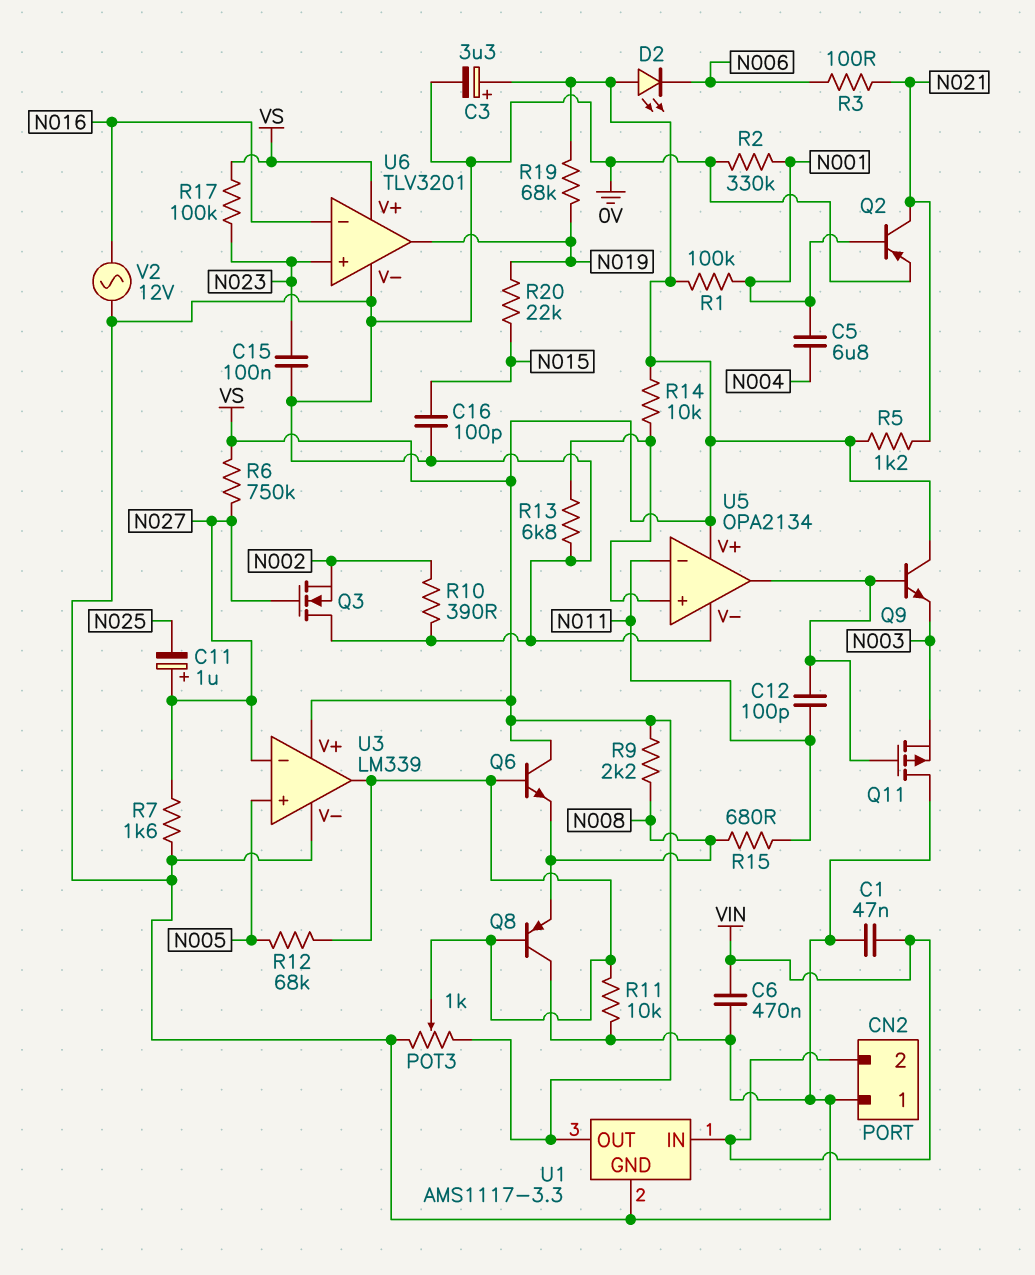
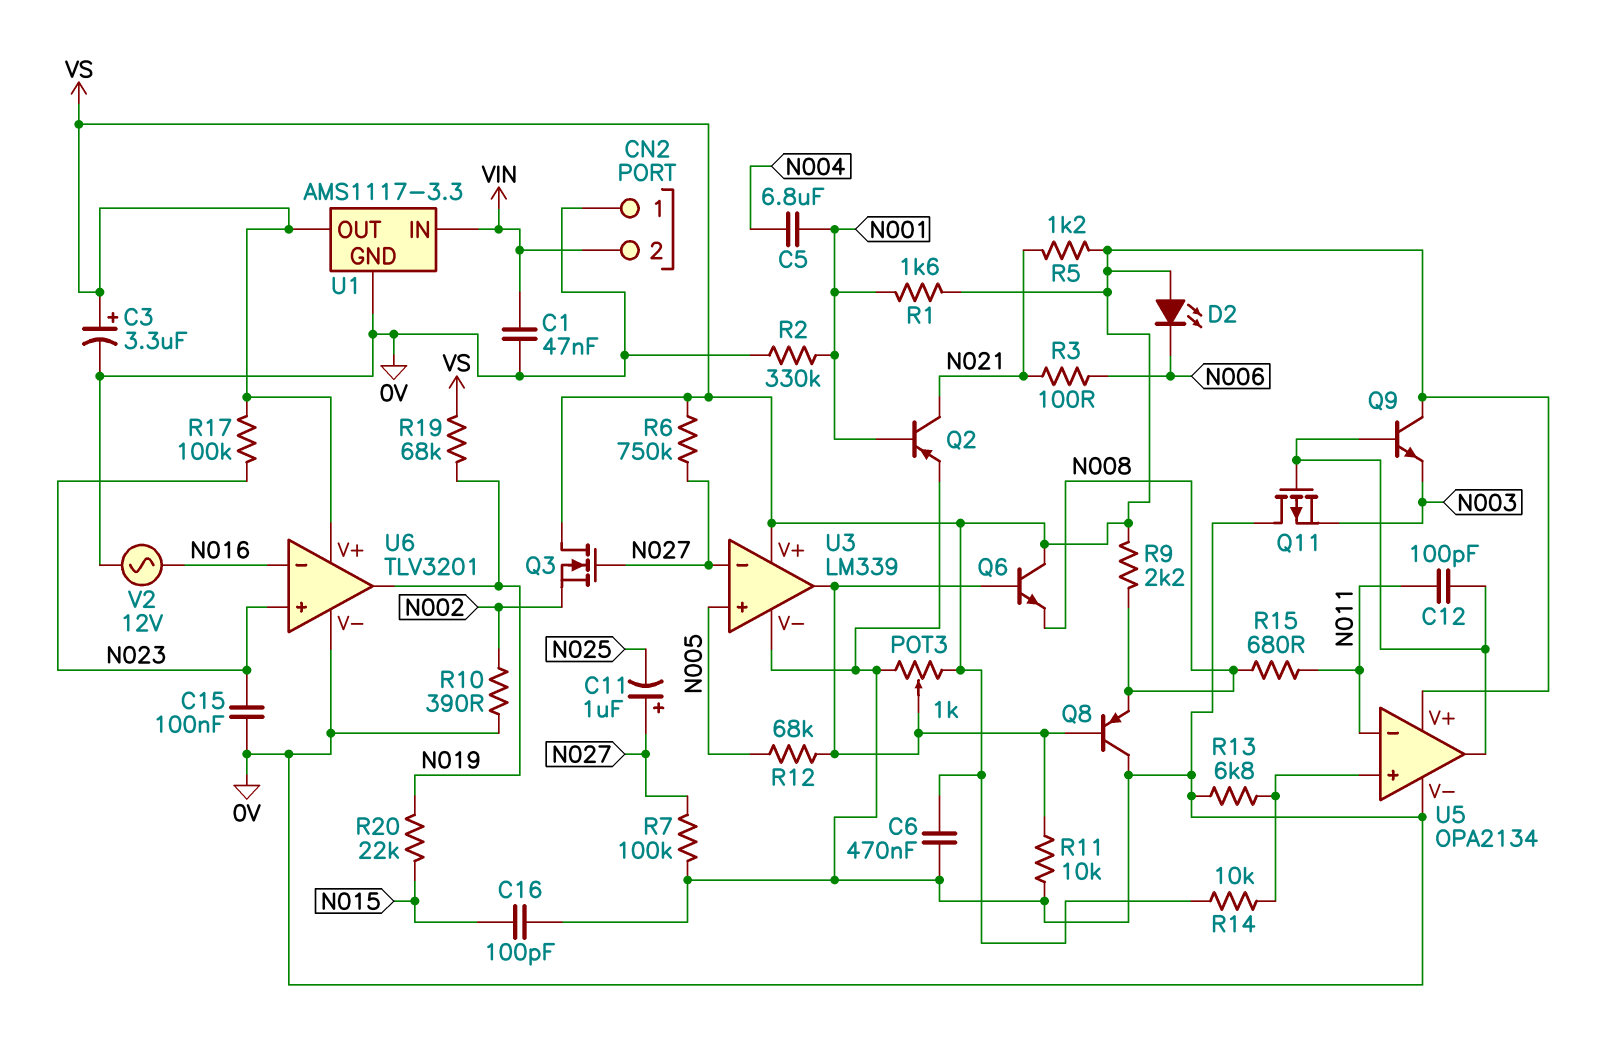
C6: 470nF (0V, VIN) -> 470nF (0V, VS)
Q3: NMOS (G N027, D 0V, S N002) -> NMOS (G N027, D VS, S N002)
R1: 100k (N001, VS) -> 1.6k (N001, VS)
R7: 1.6k (0V, N027) -> 100k (0V, N027)

